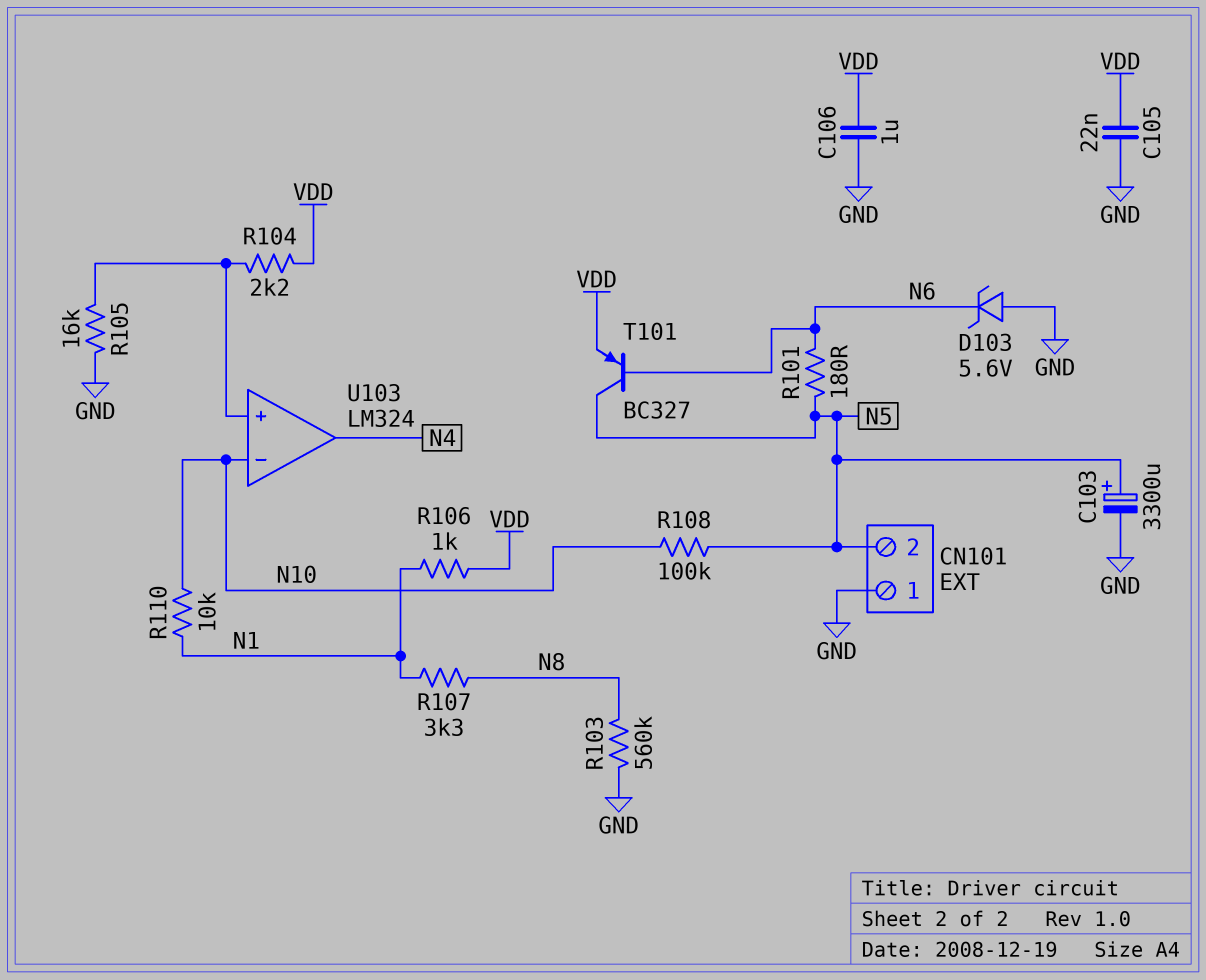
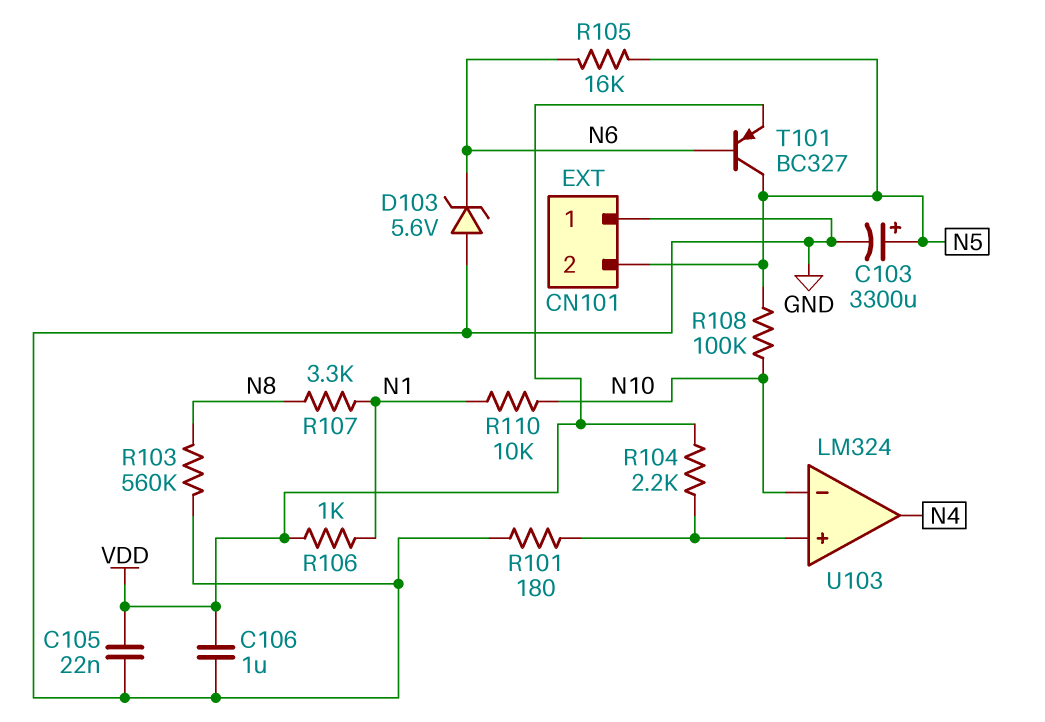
R101: 180 (N5, N6) -> 180 (GND, U103/in+)
R105: 16k (GND, U103/in+) -> 16k (N5, N6)

